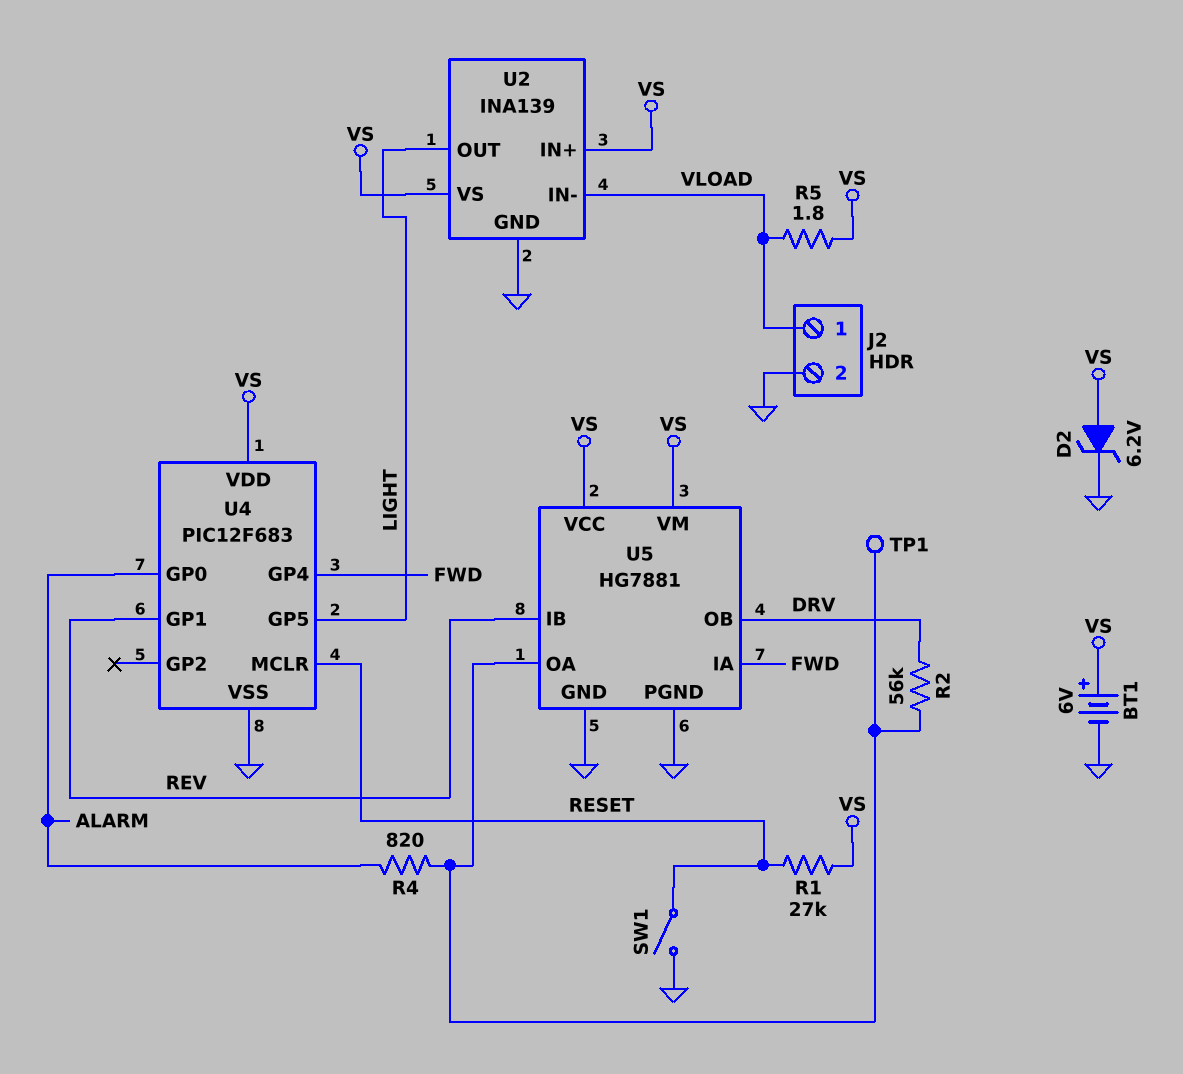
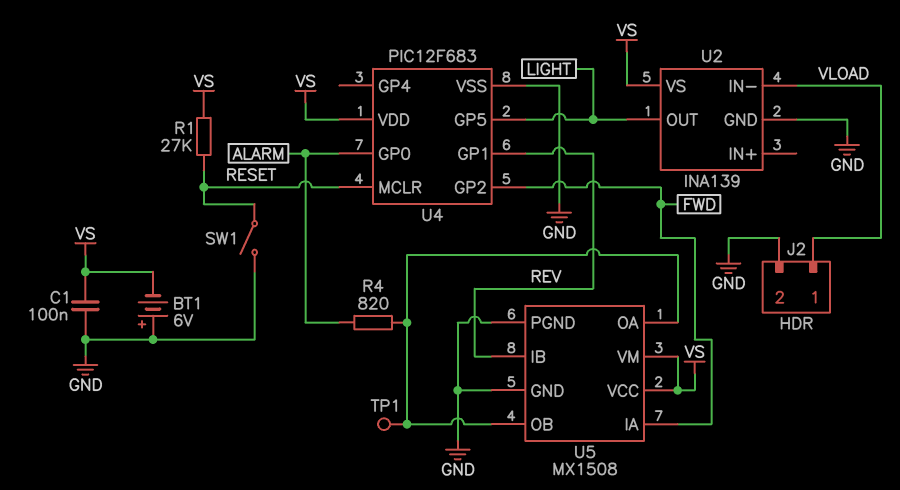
BT1: 6V (plus VS, minus GND) -> 6V (plus GND, minus VS)
C1: none -> 100nF (GND, VS)
D2: zener 6.2V (A VS, K GND) -> none
R2: 56k (DRV, U5/OA) -> none
R5: 1.8 (VLOAD, VS) -> none
U2 pin IN+: VS -> none
U4 pin GP2: none -> FWD
U4 pin GP4: FWD -> none
U5: HG7881 -> MX1508
U5 pin OB: DRV -> U5/OA

